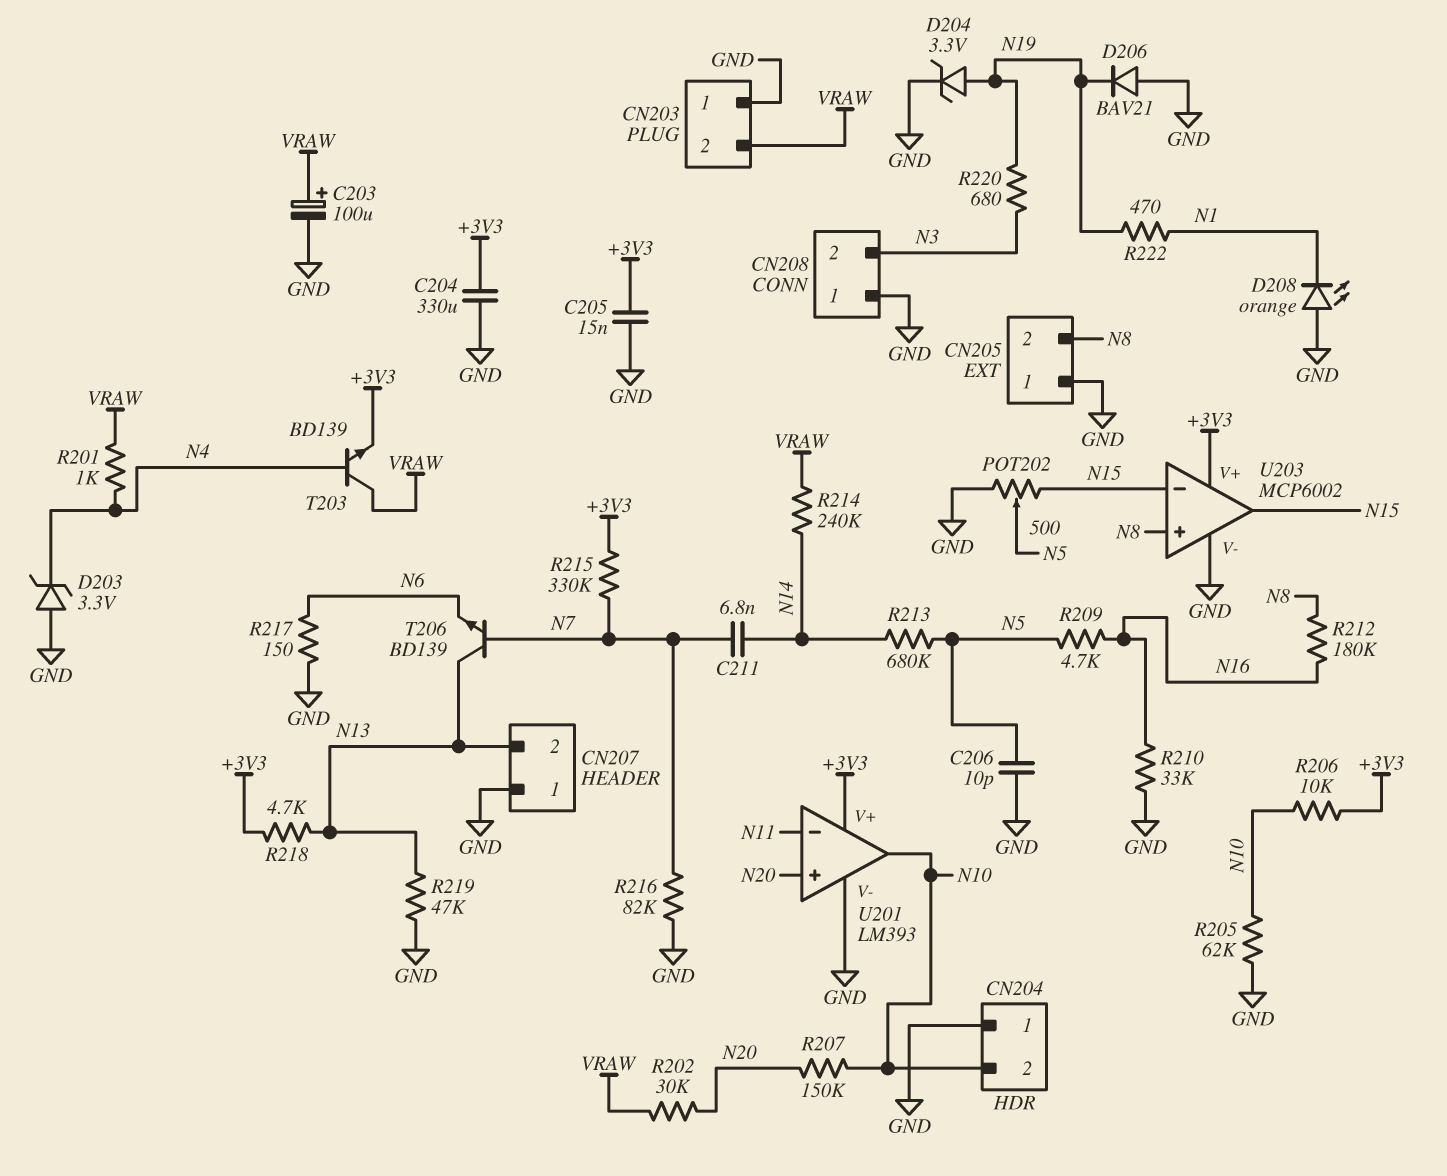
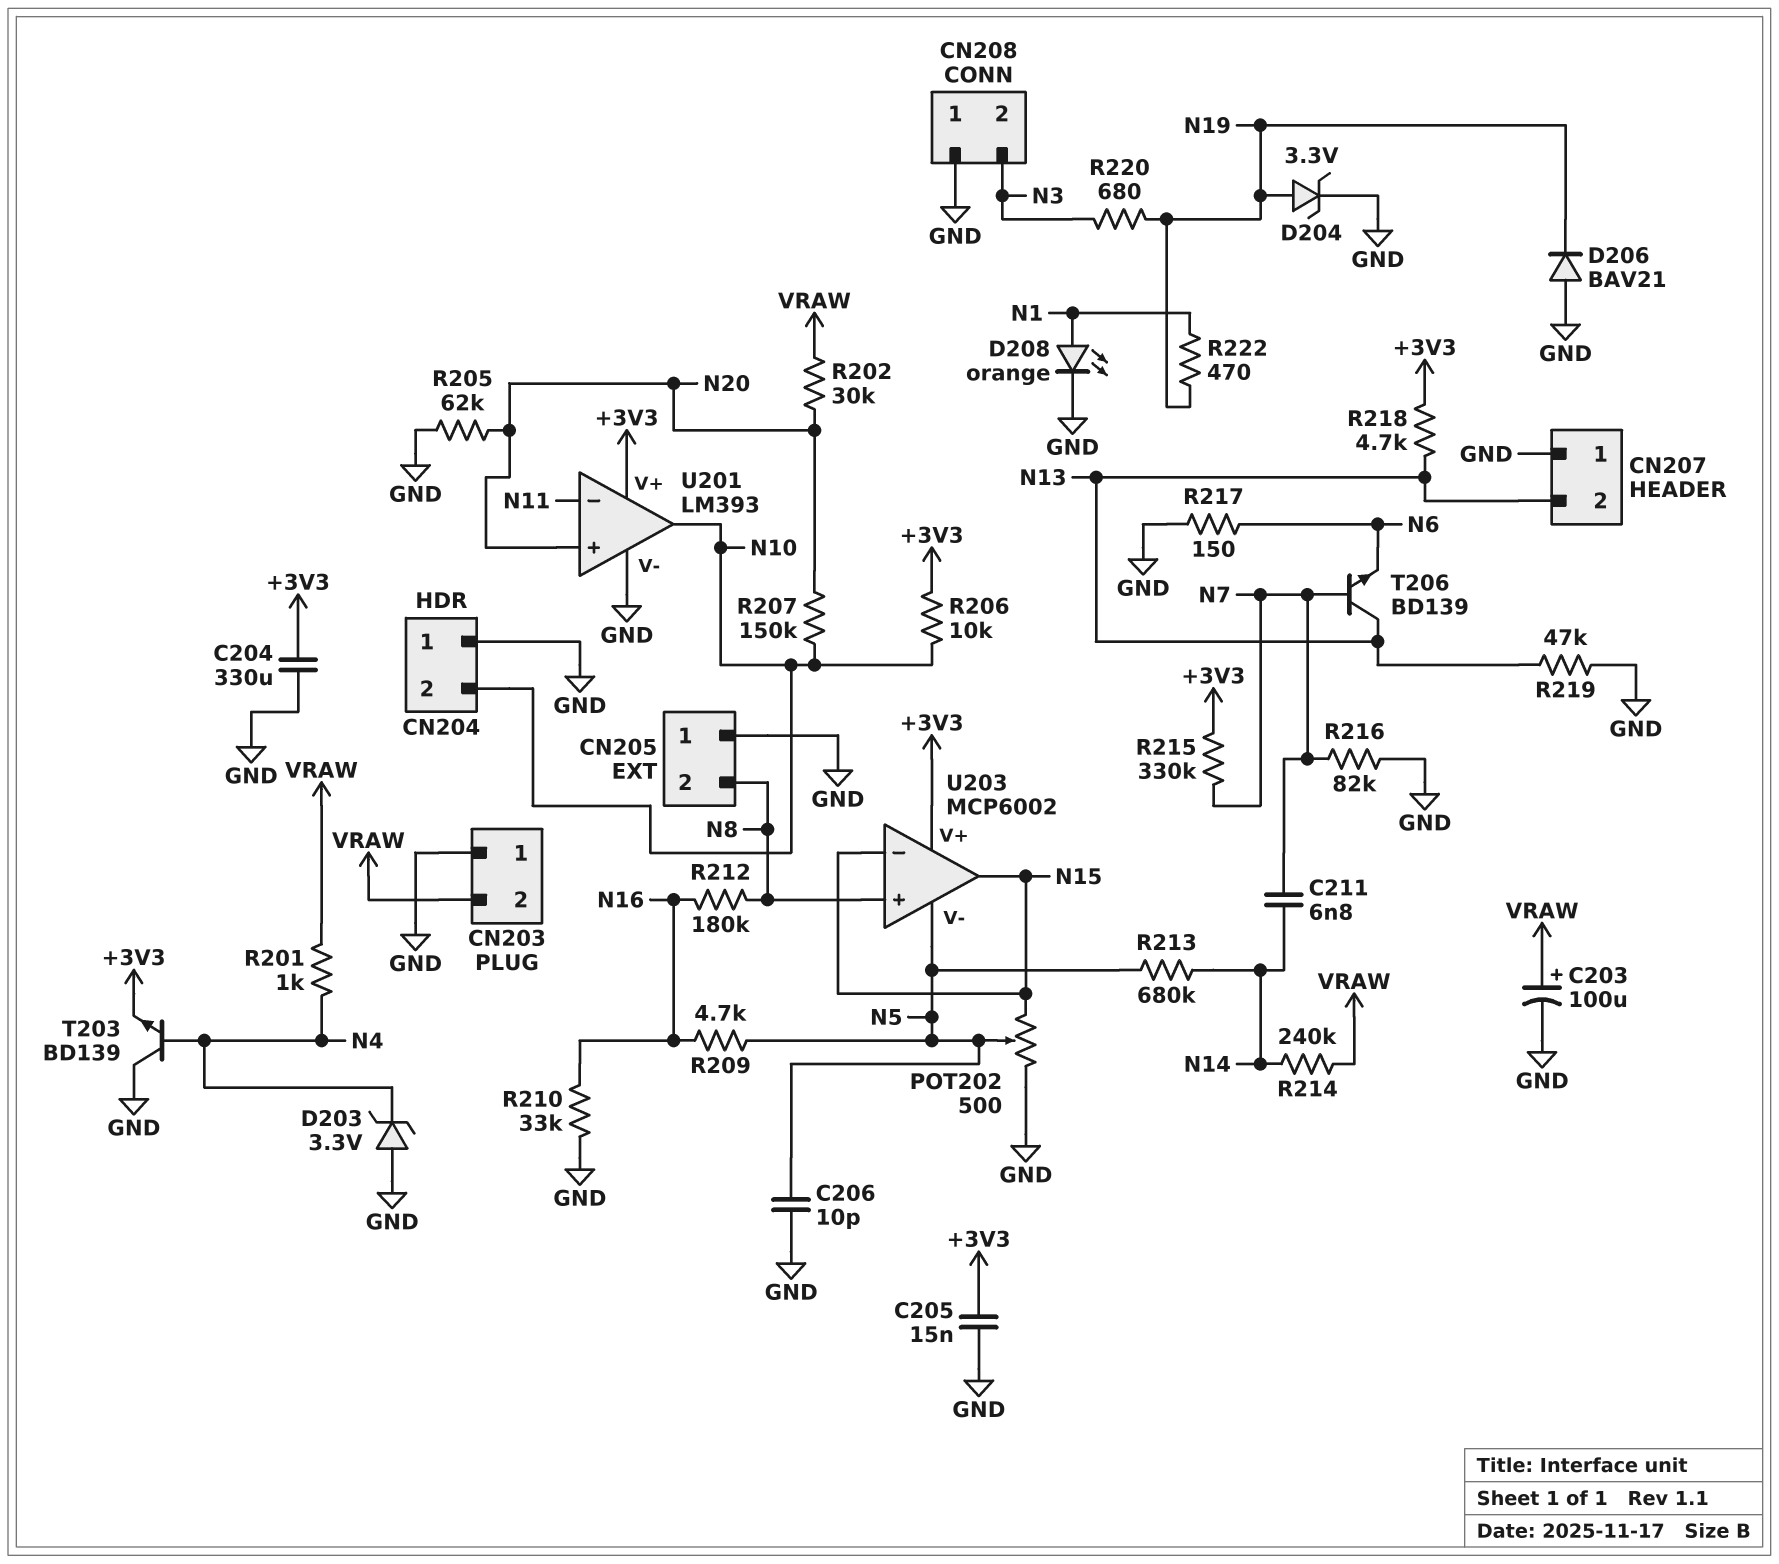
D208: LED orange (A GND, K N1) -> LED orange (A N1, K GND)
R205: 62k (GND, N10) -> 62k (GND, N20)
T203: NPN BD139 (B N4, C VRAW, E +3V3) -> NPN BD139 (B N4, C GND, E +3V3)
U203 pin V-: GND -> N5

